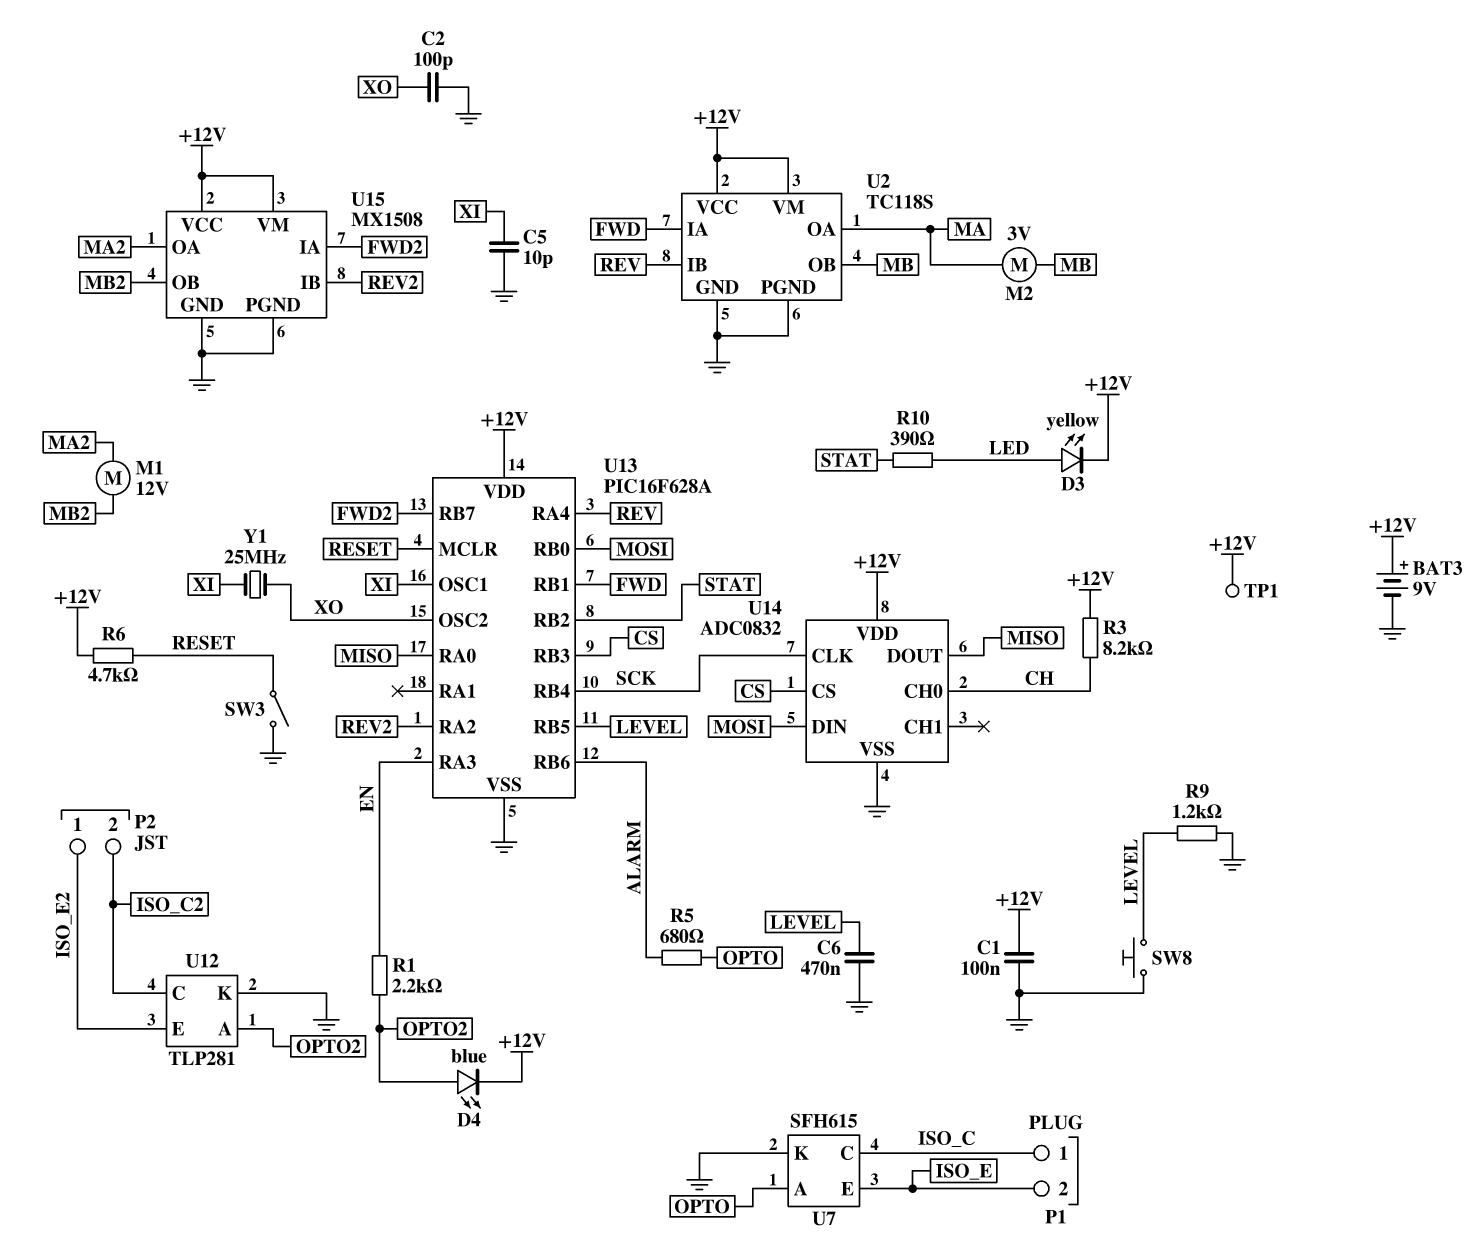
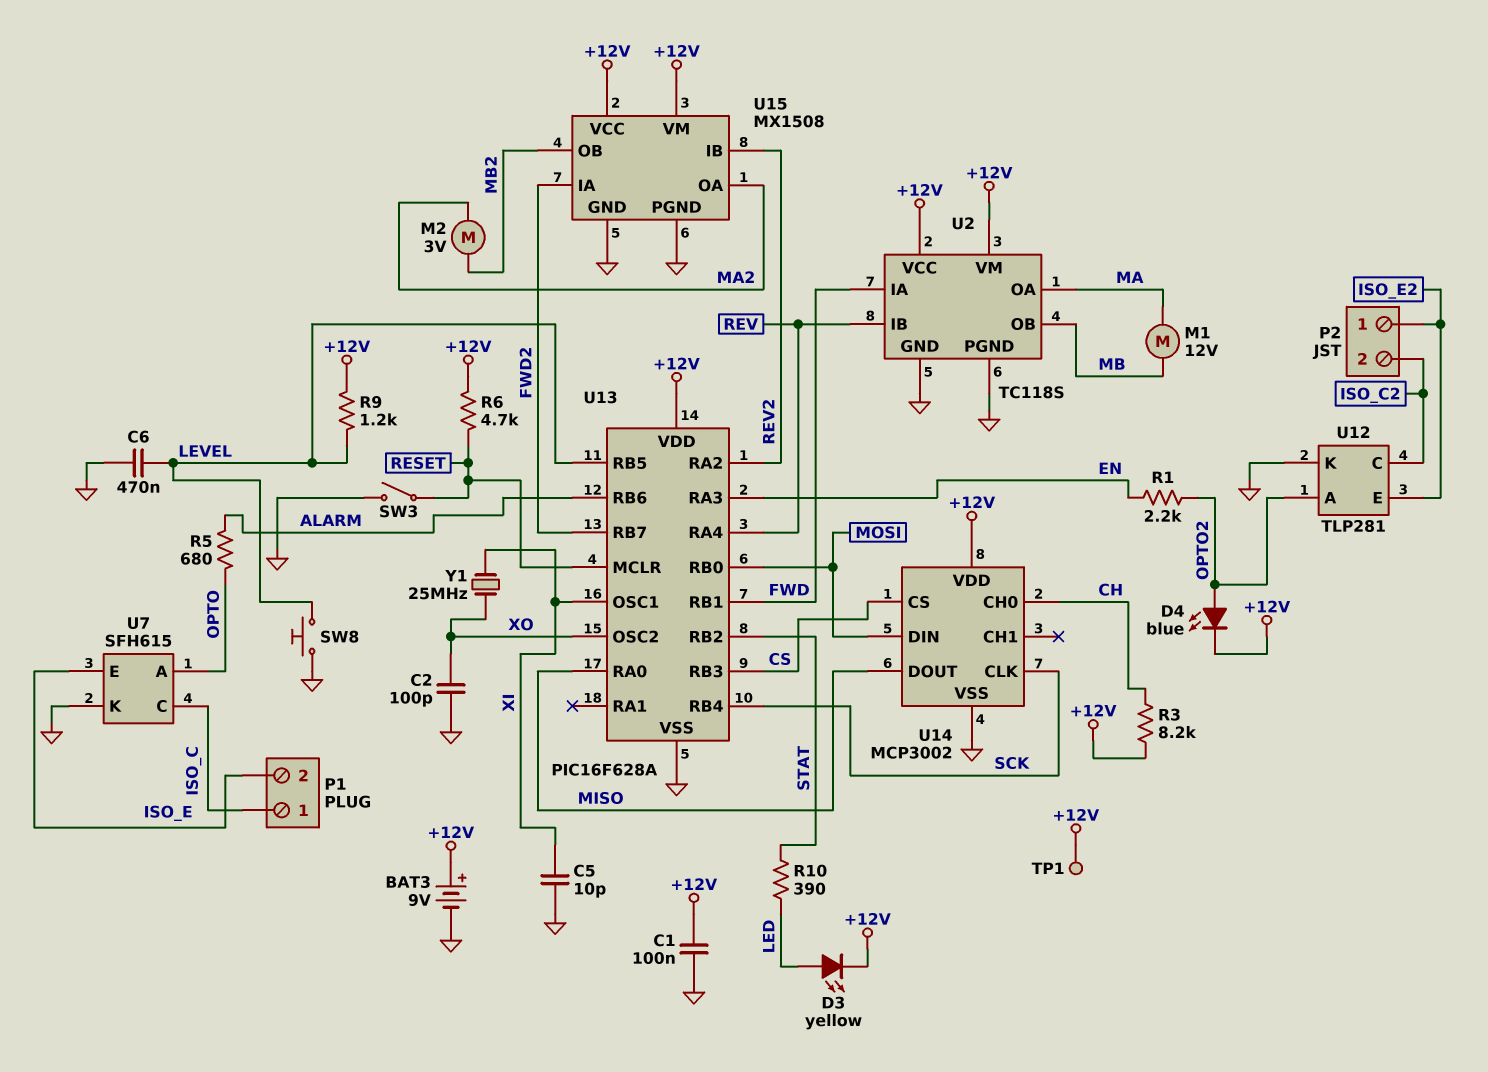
M1: motor 12V (MA2, MB2) -> motor 12V (MA, MB)
M2: motor 3V (MA, MB) -> motor 3V (MA2, MB2)
R9: 1.2k (GND, LEVEL) -> 1.2k (+12V, LEVEL)
U14: ADC0832 -> MCP3002

